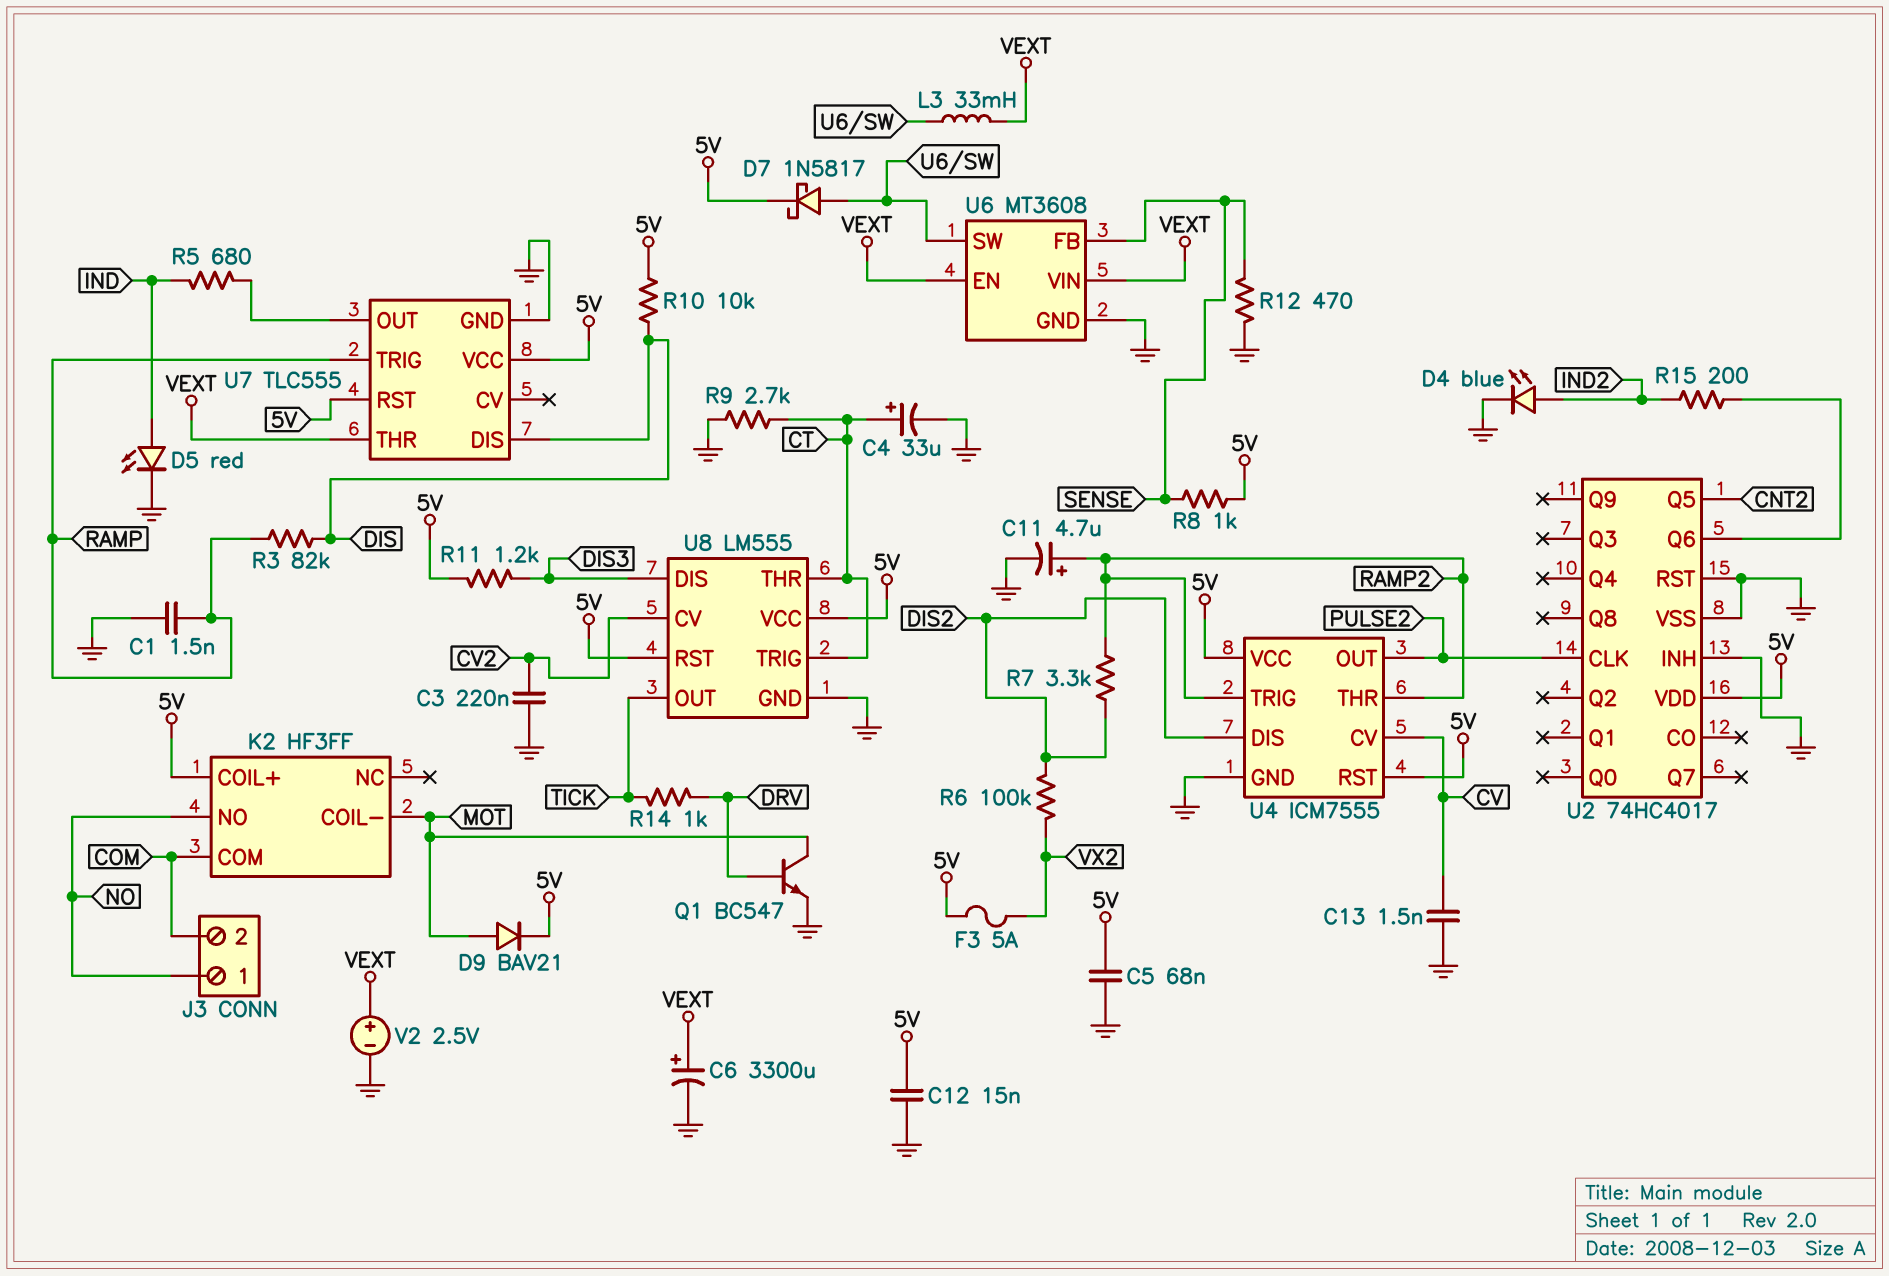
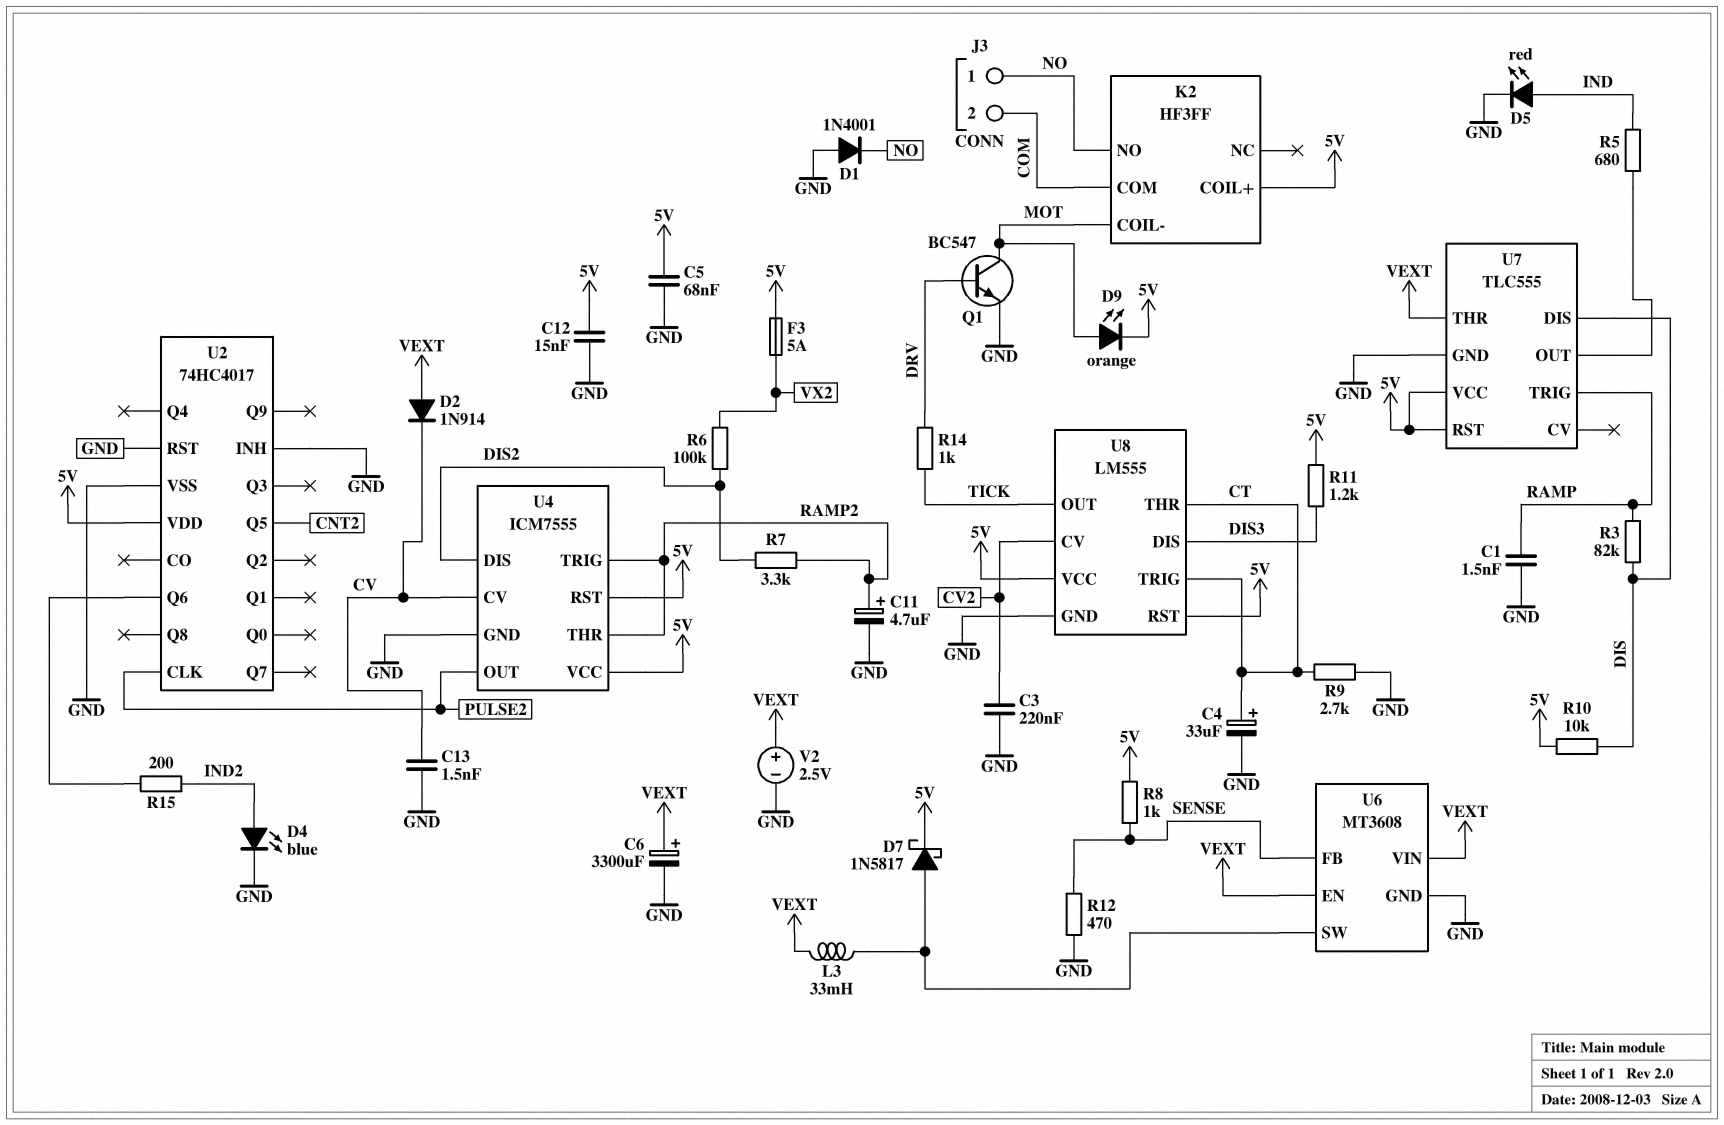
D1: none -> diode 1N4001 (A GND, K NO)
D2: none -> diode 1N914 (A VEXT, K CV)
D9: diode BAV21 (A MOT, K 5V) -> LED orange (A MOT, K 5V)

